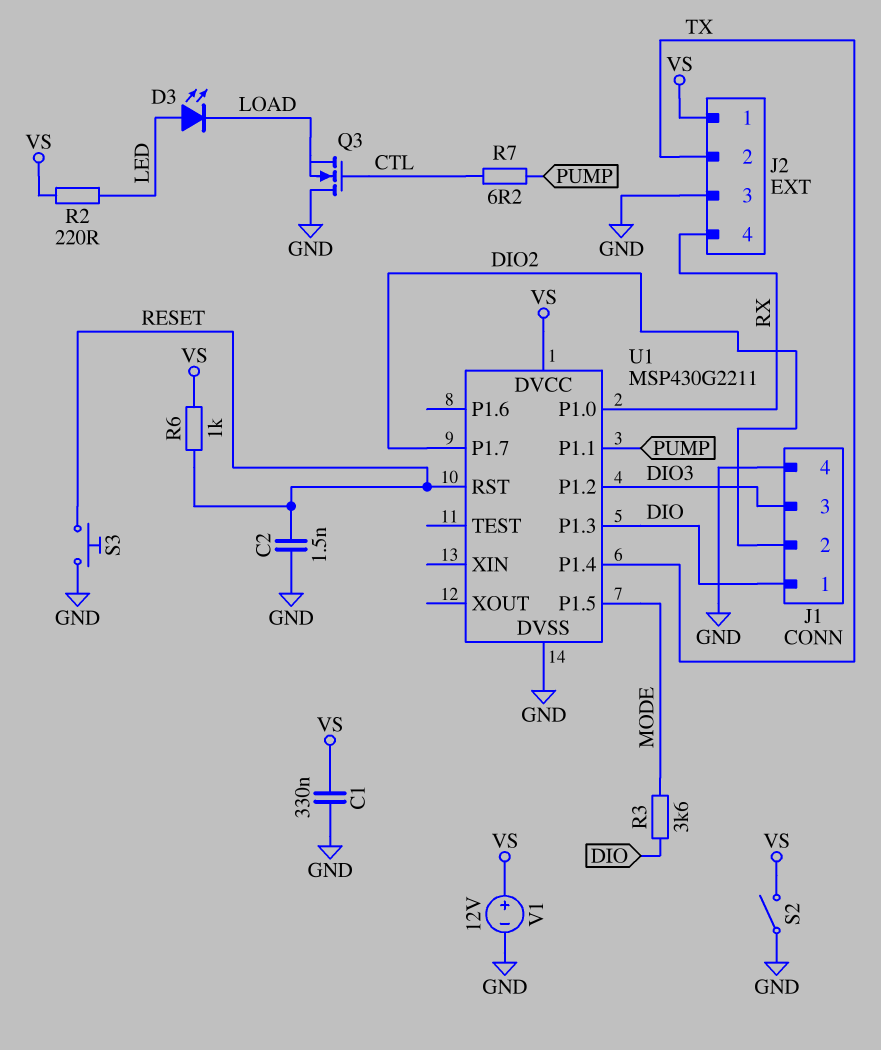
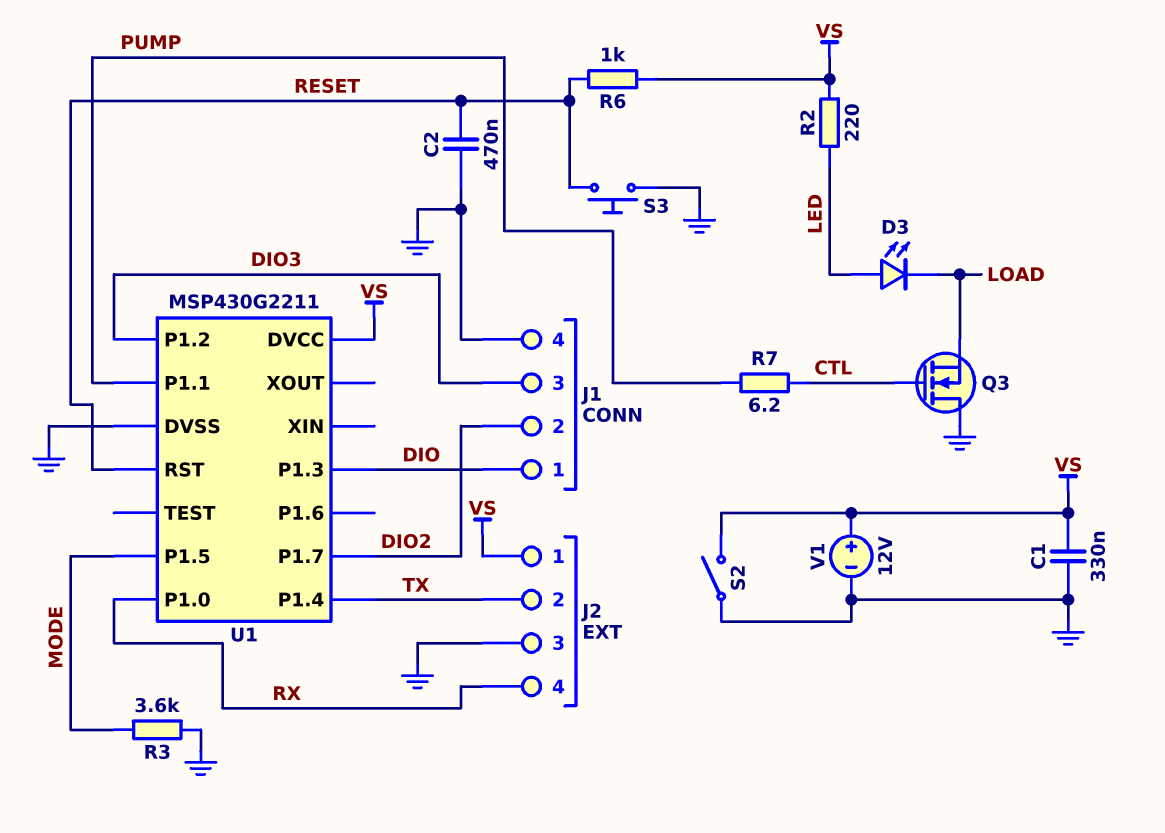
C2: 1.5nF (GND, RESET) -> 470nF (GND, RESET)
R3: 3.6k (DIO, MODE) -> 3.6k (GND, MODE)

